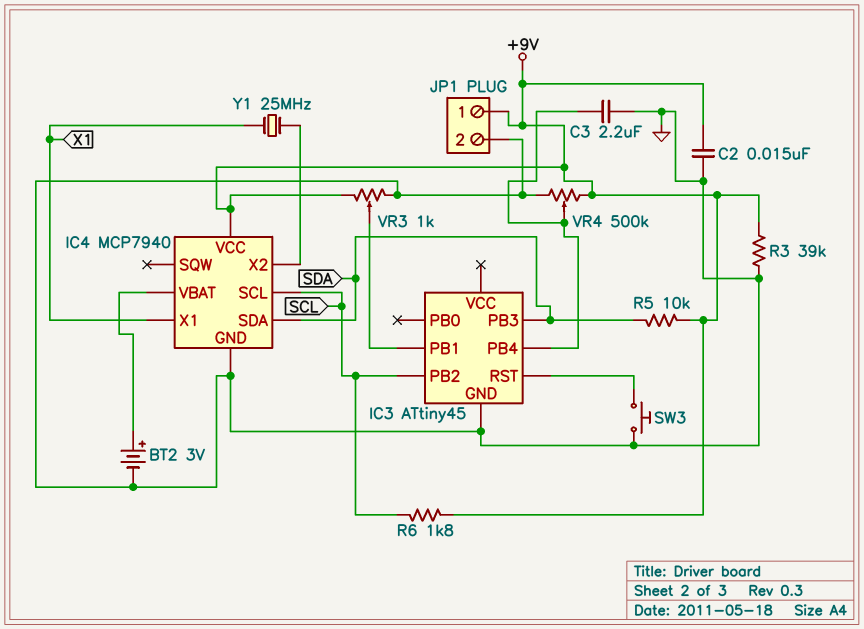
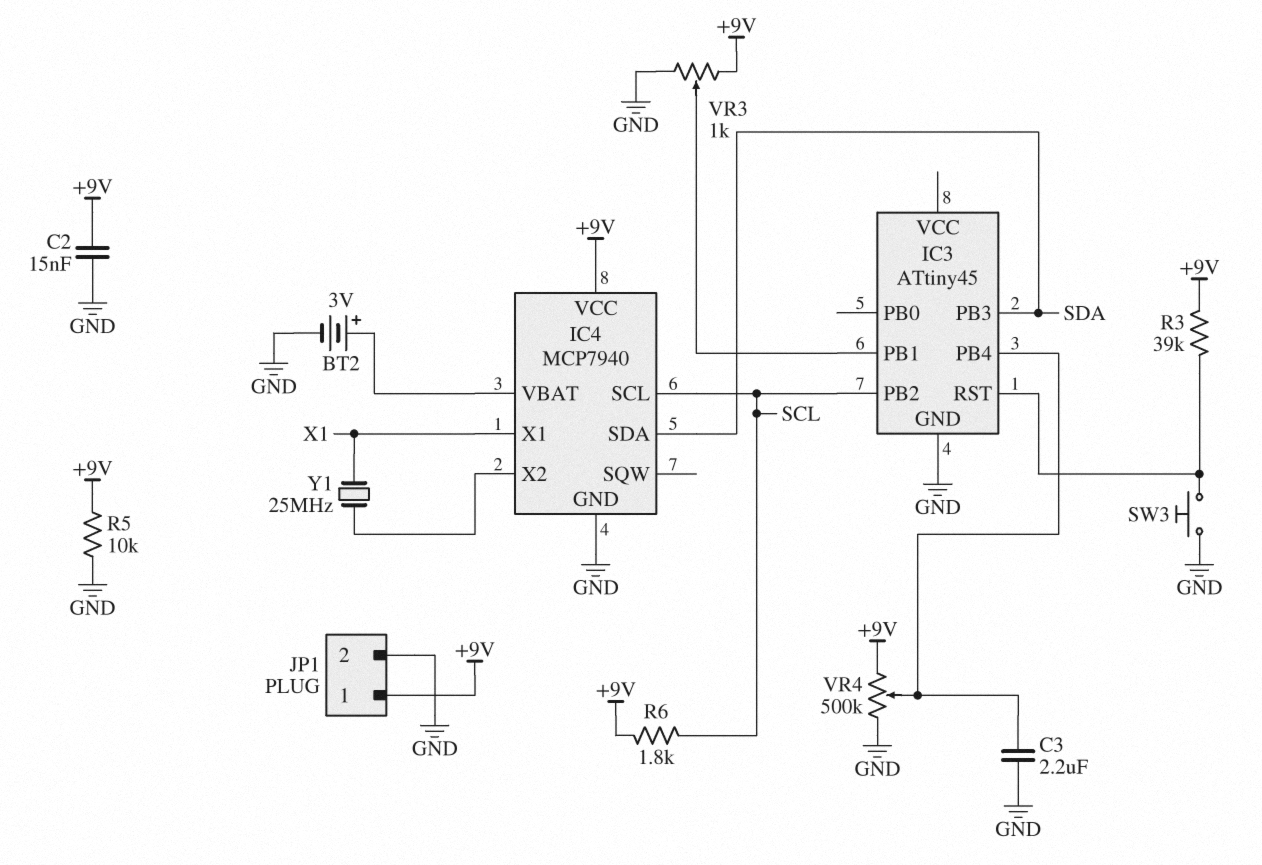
R3: 39k (+9V, GND) -> 39k (+9V, IC3/RST)
R5: 10k (+9V, SDA) -> 10k (+9V, GND)

